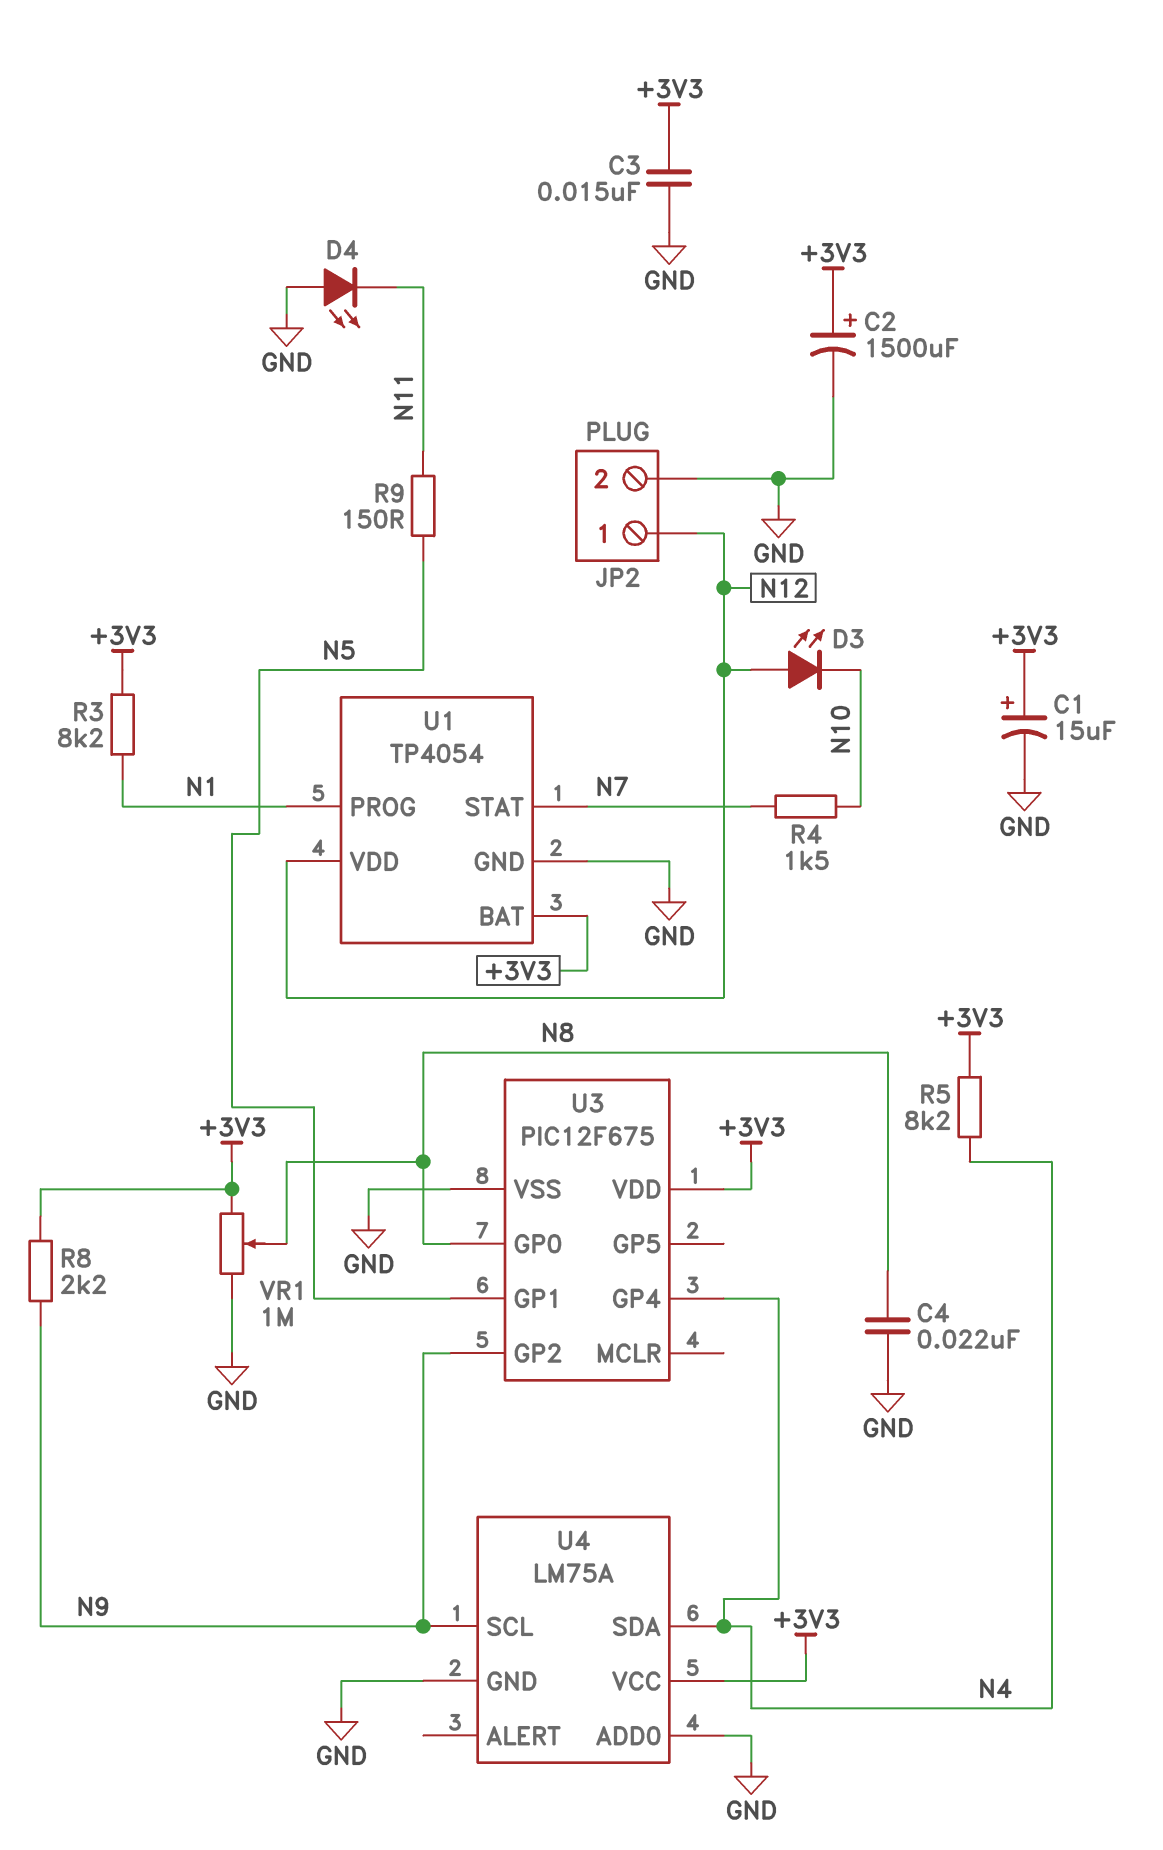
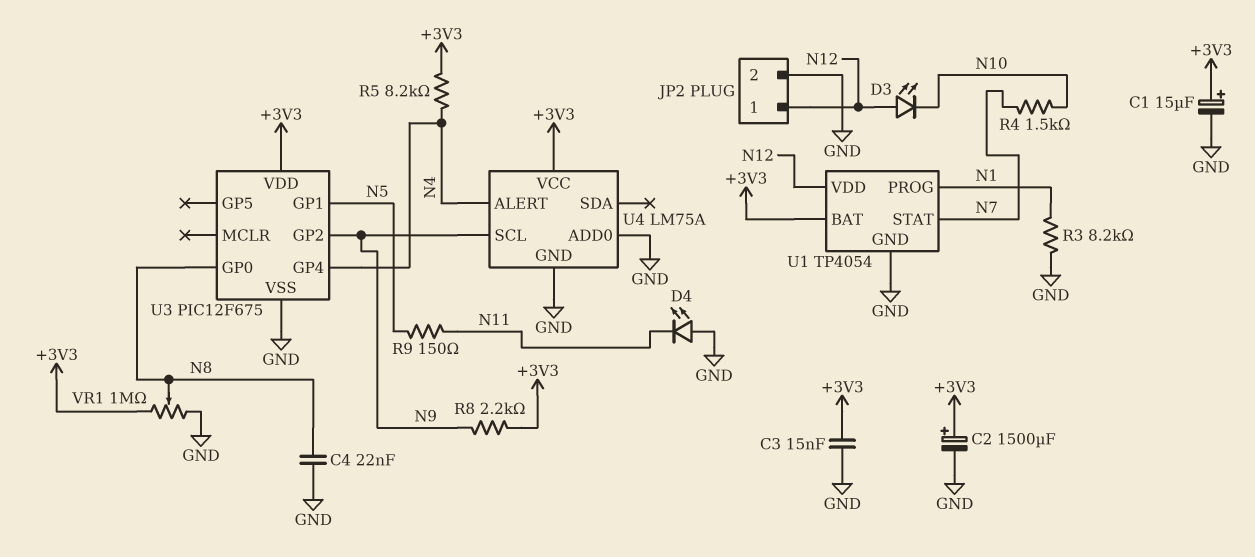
R3: 8.2k (+3V3, N1) -> 8.2k (GND, N1)
U4 pin ALERT: none -> N4
U4 pin SDA: N4 -> none

